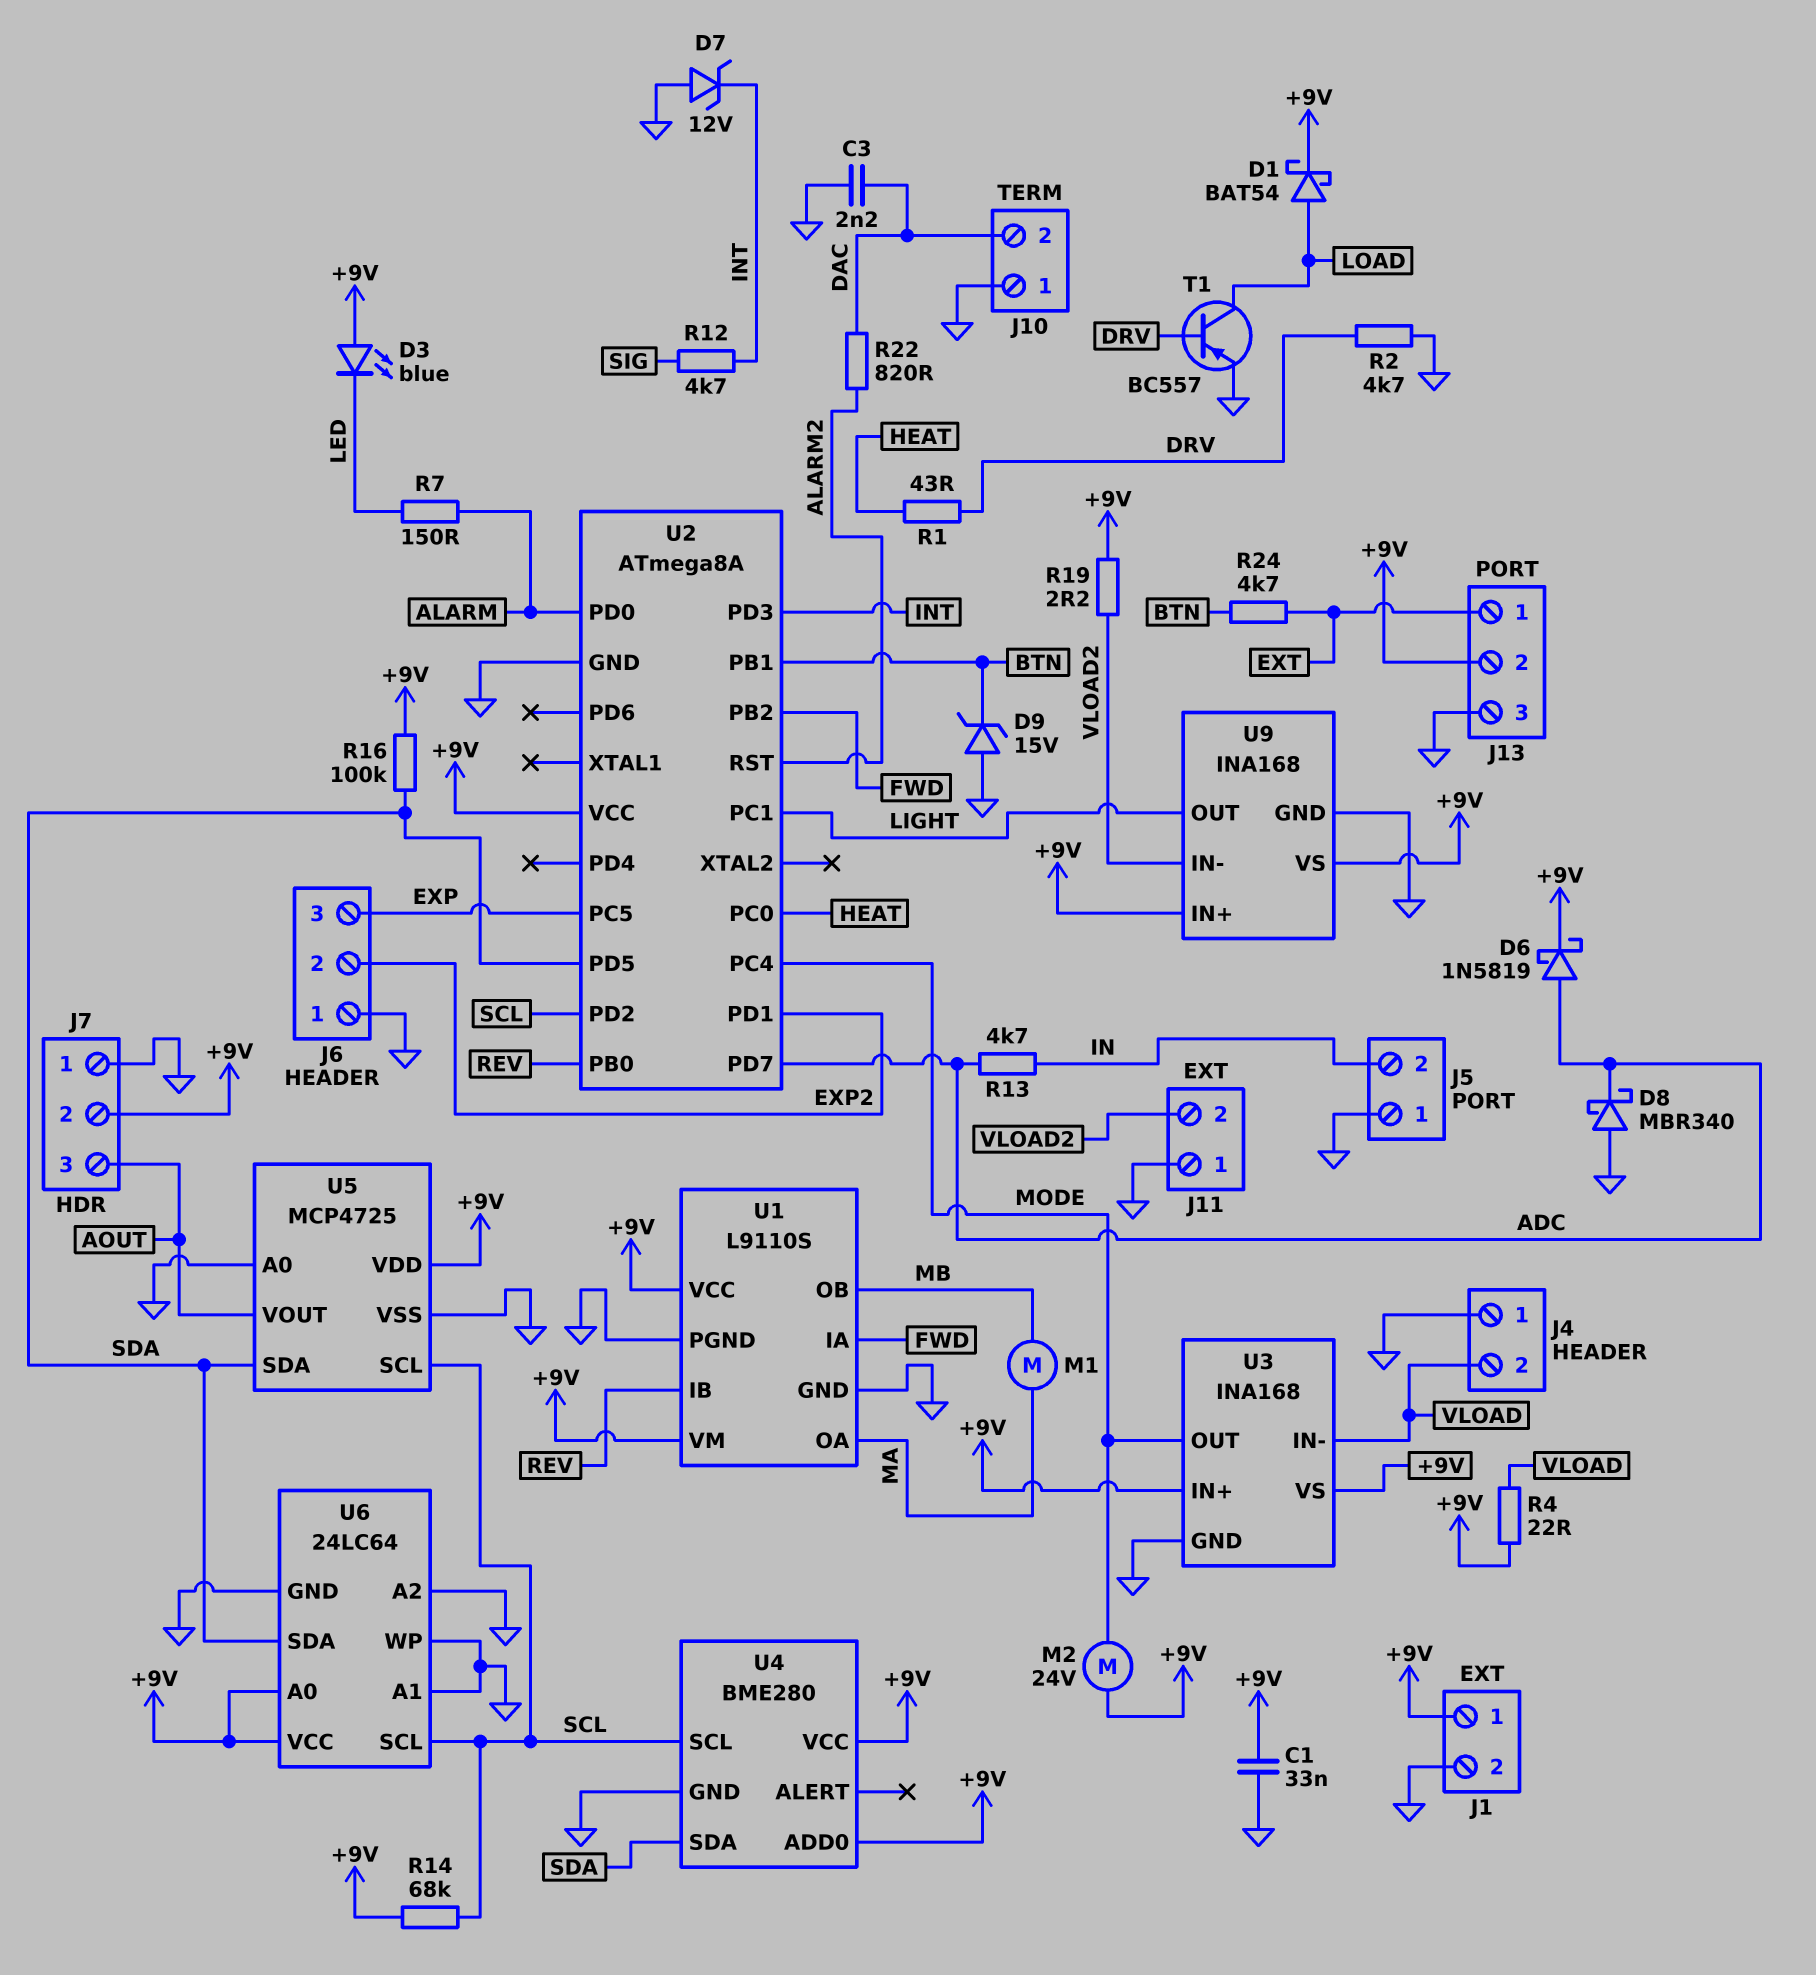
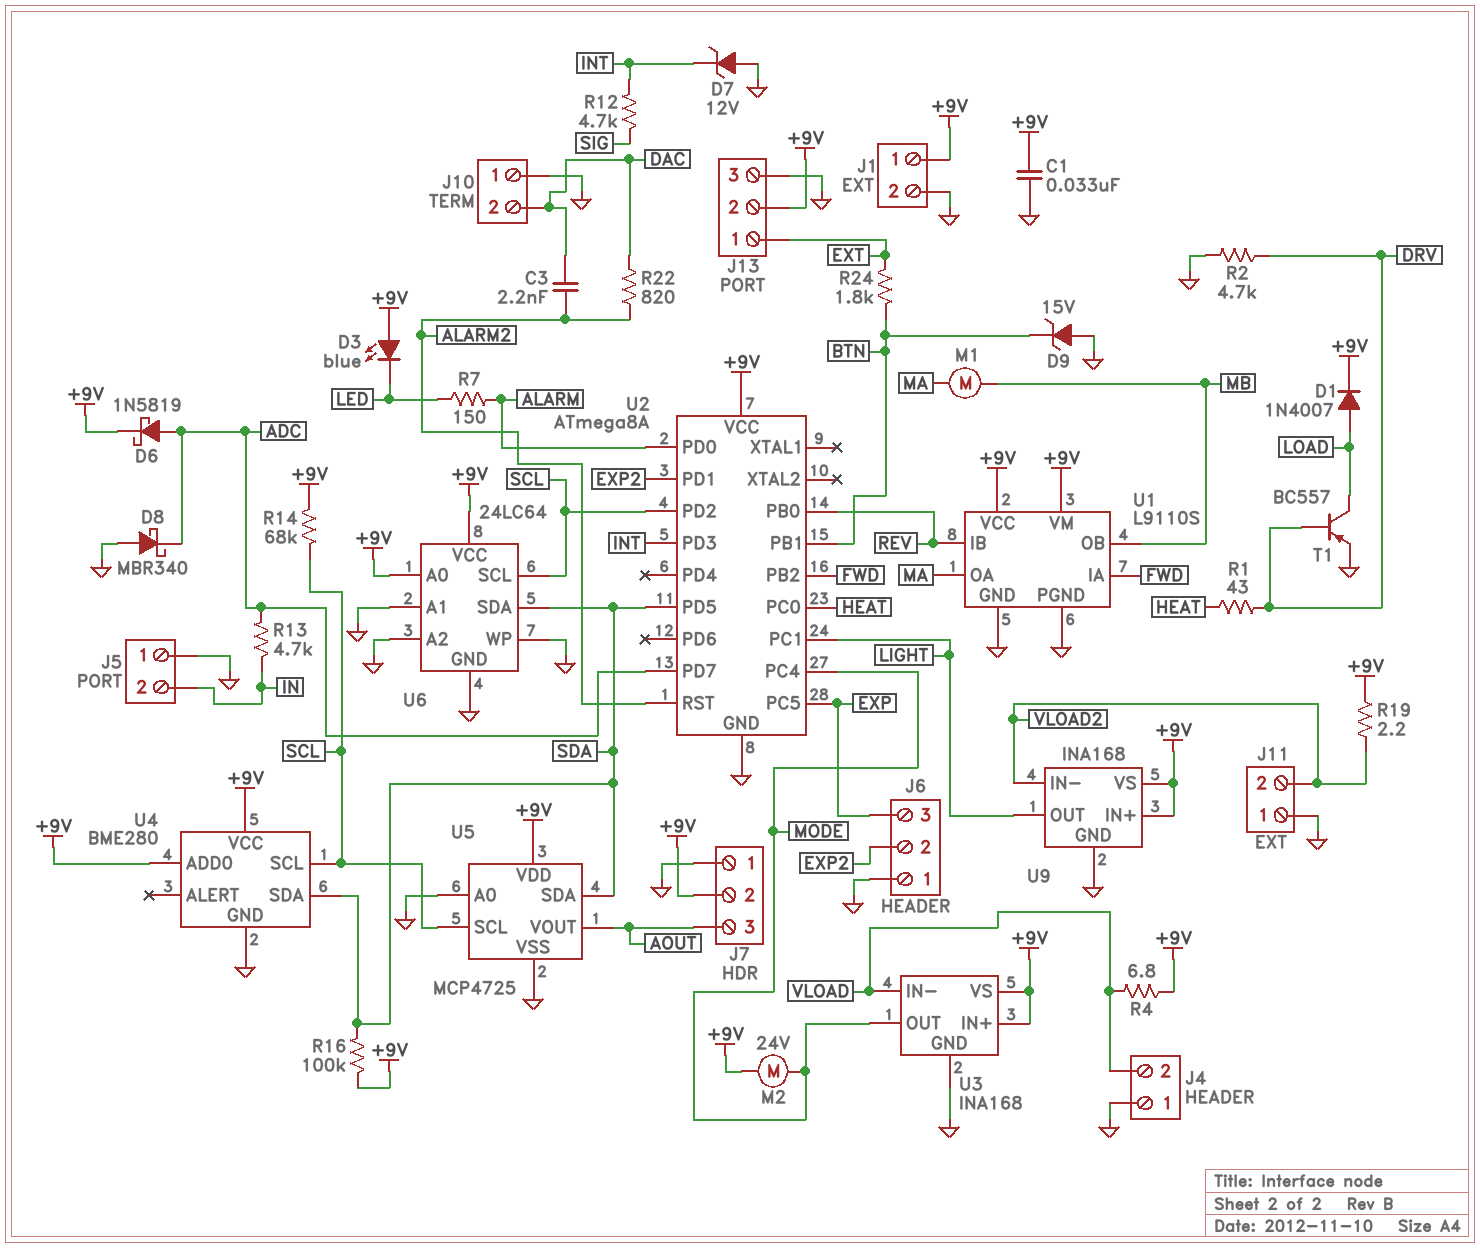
C3: 2.2nF (DAC, GND) -> 2.2nF (ALARM2, DAC)
D1: schottky BAT54 (A LOAD, K +9V) -> diode 1N4007 (A LOAD, K +9V)
R4: 22 (+9V, VLOAD) -> 6.8 (+9V, VLOAD)
R24: 4.7k (BTN, EXT) -> 1.8k (BTN, EXT)

